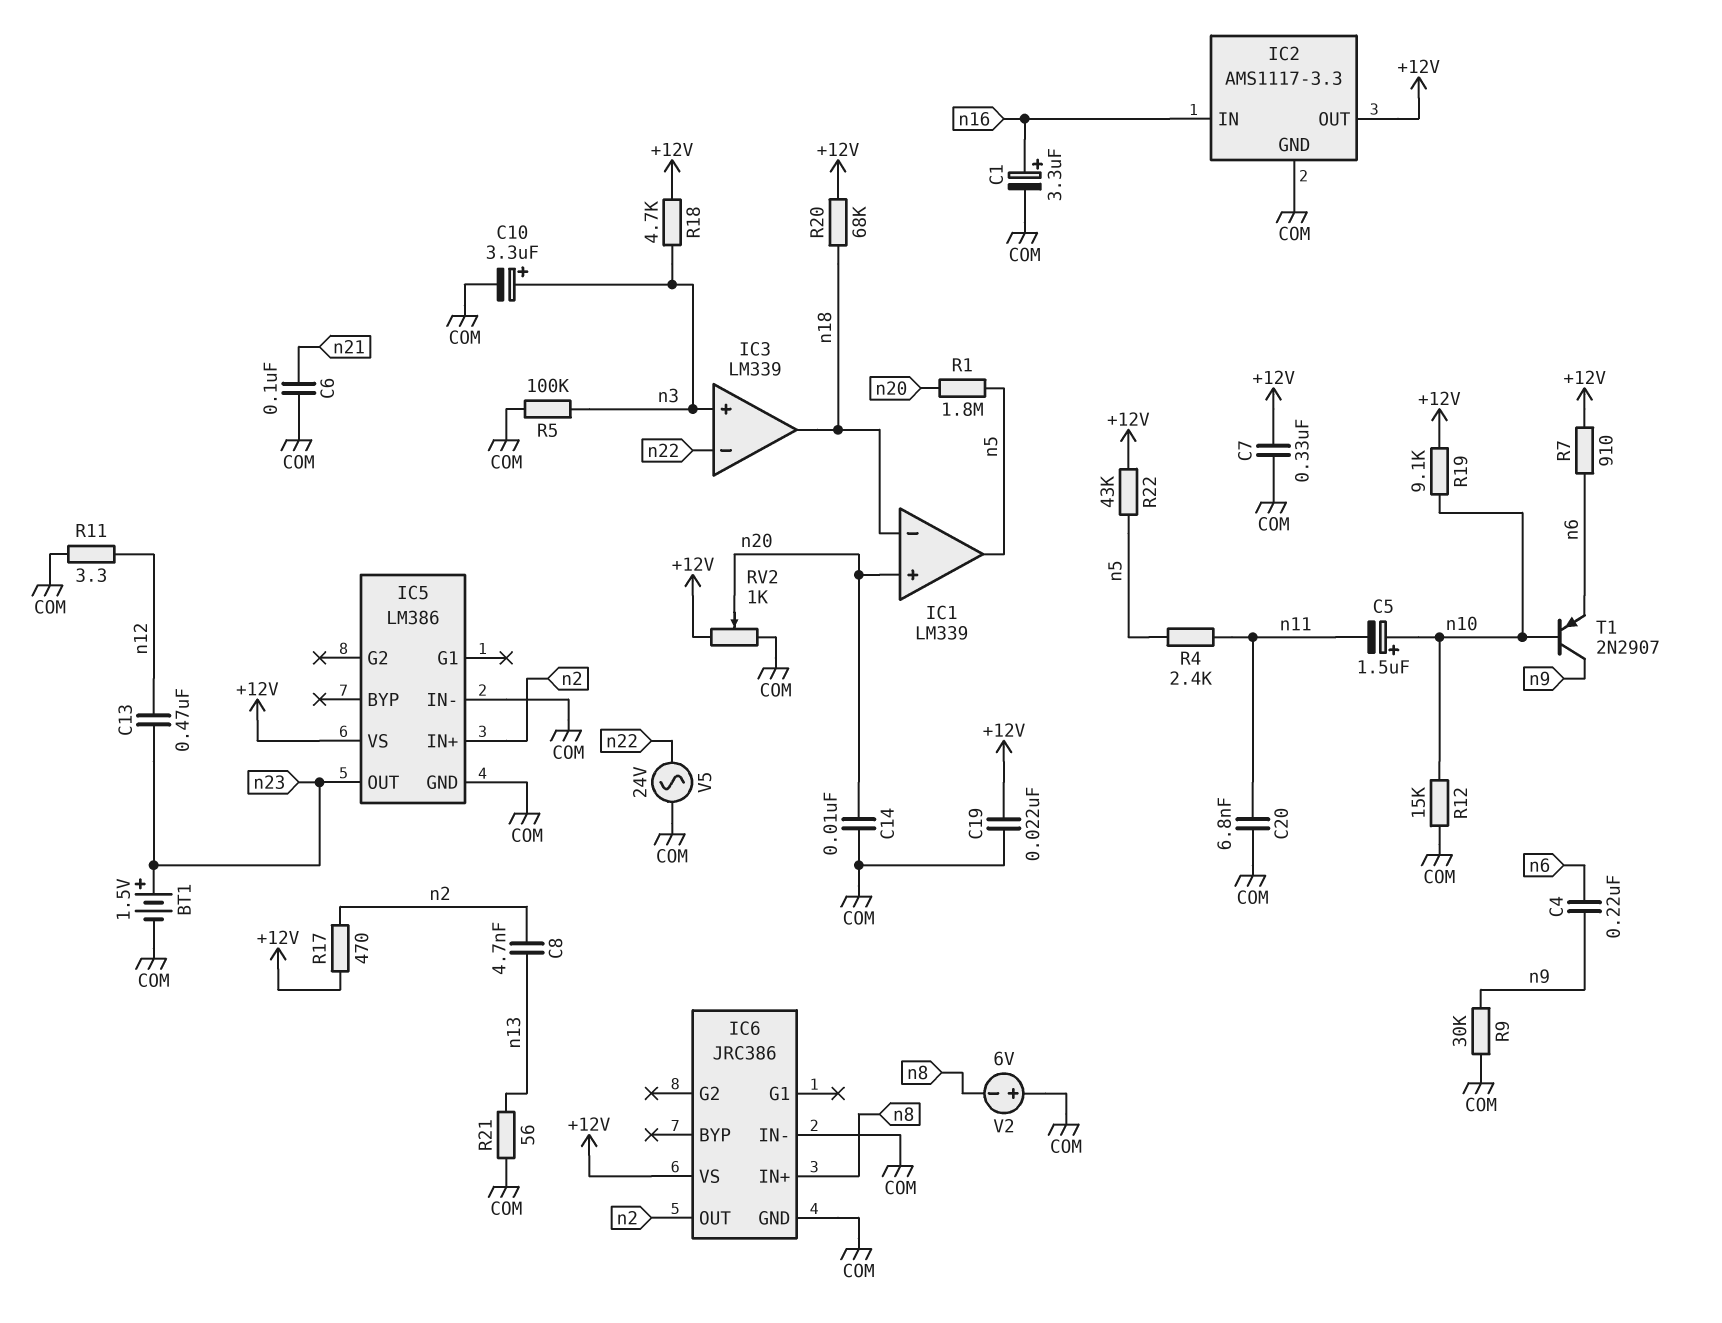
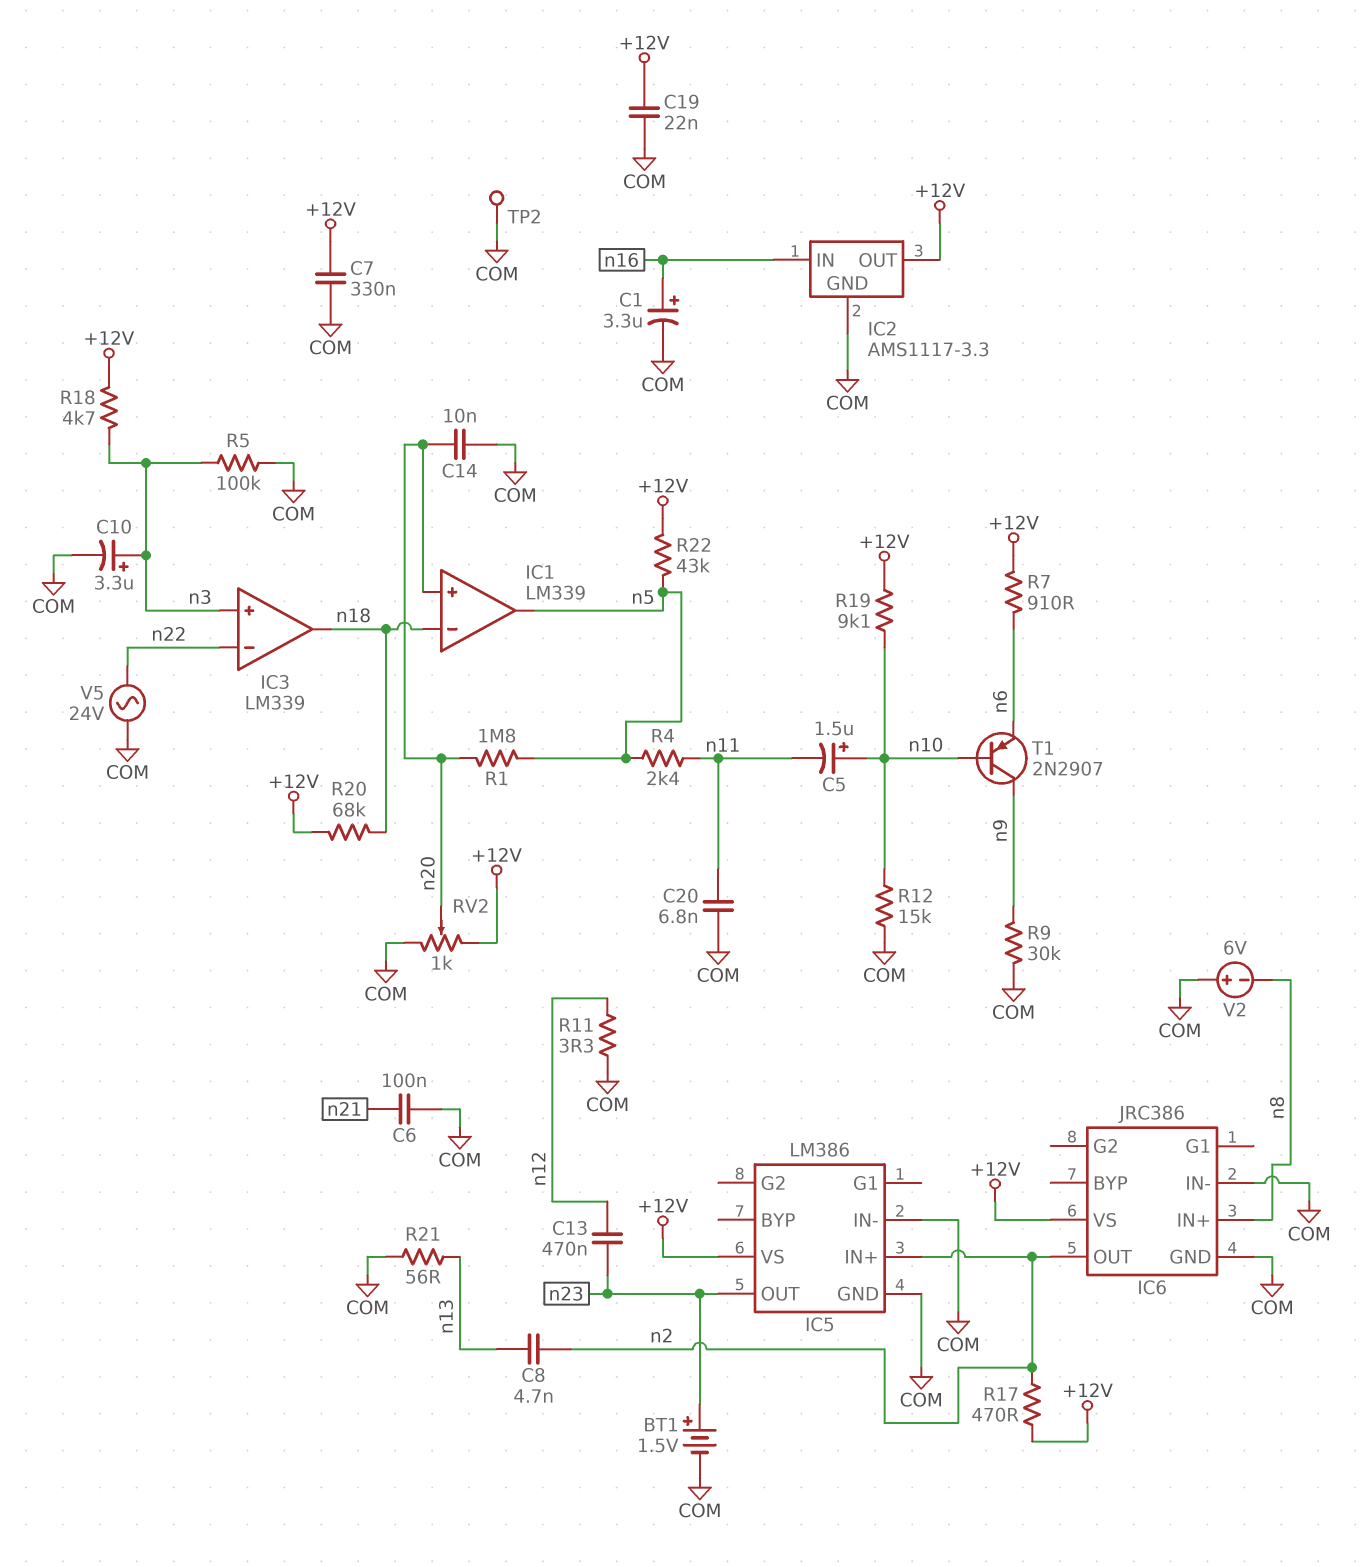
C4: 220nF (n6, n9) -> none
TP2: none -> test point (COM)

